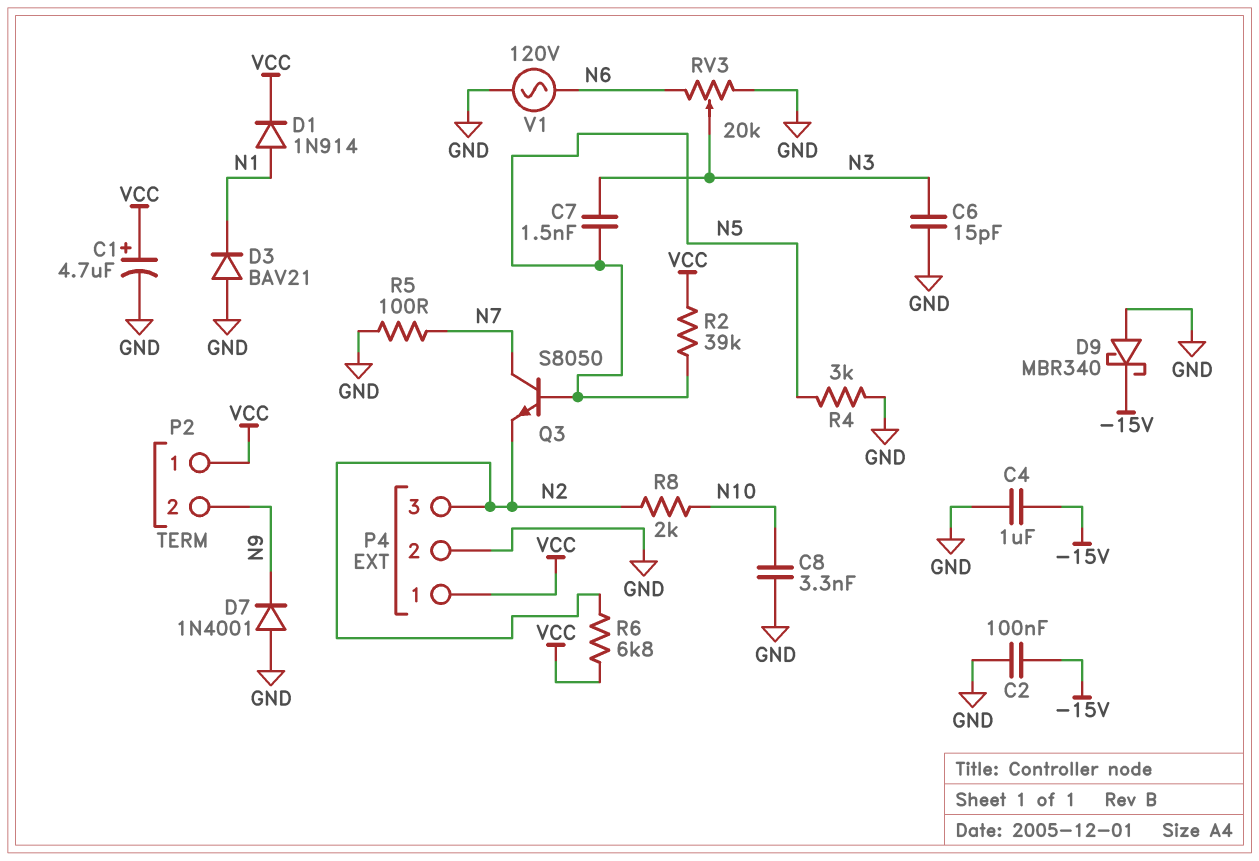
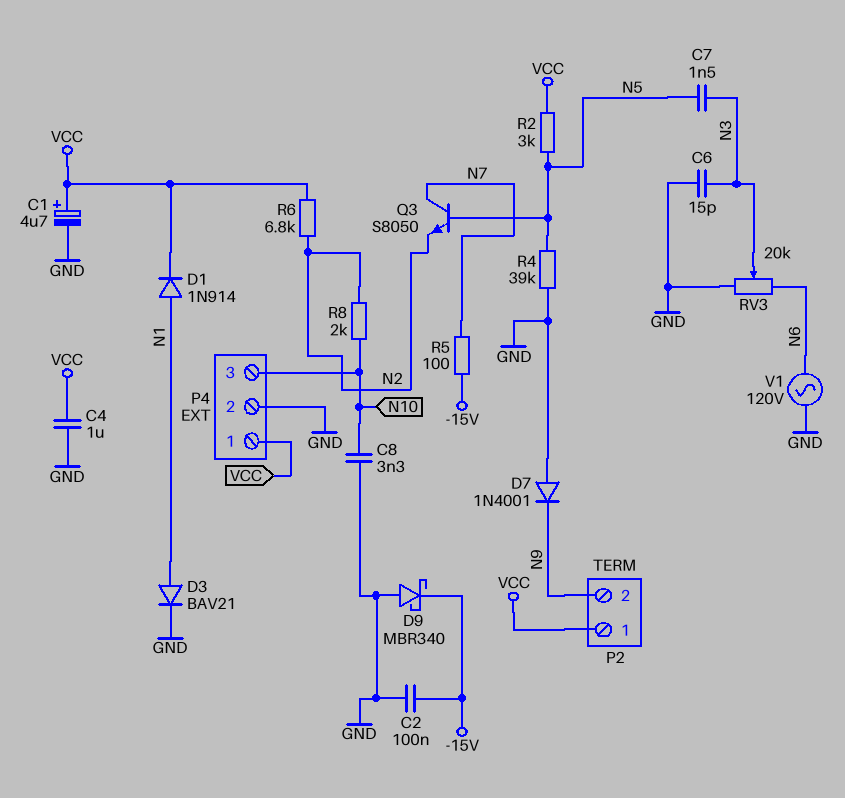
C4: 1uF (-15V, GND) -> 1uF (GND, VCC)
D3: diode BAV21 (A GND, K N1) -> diode BAV21 (A N1, K GND)
P4 pin 3: N2 -> N10
R2: 39k (N5, VCC) -> 3k (N5, VCC)
R4: 3k (GND, N5) -> 39k (GND, N5)
R5: 100 (GND, N7) -> 100 (-15V, N7)

